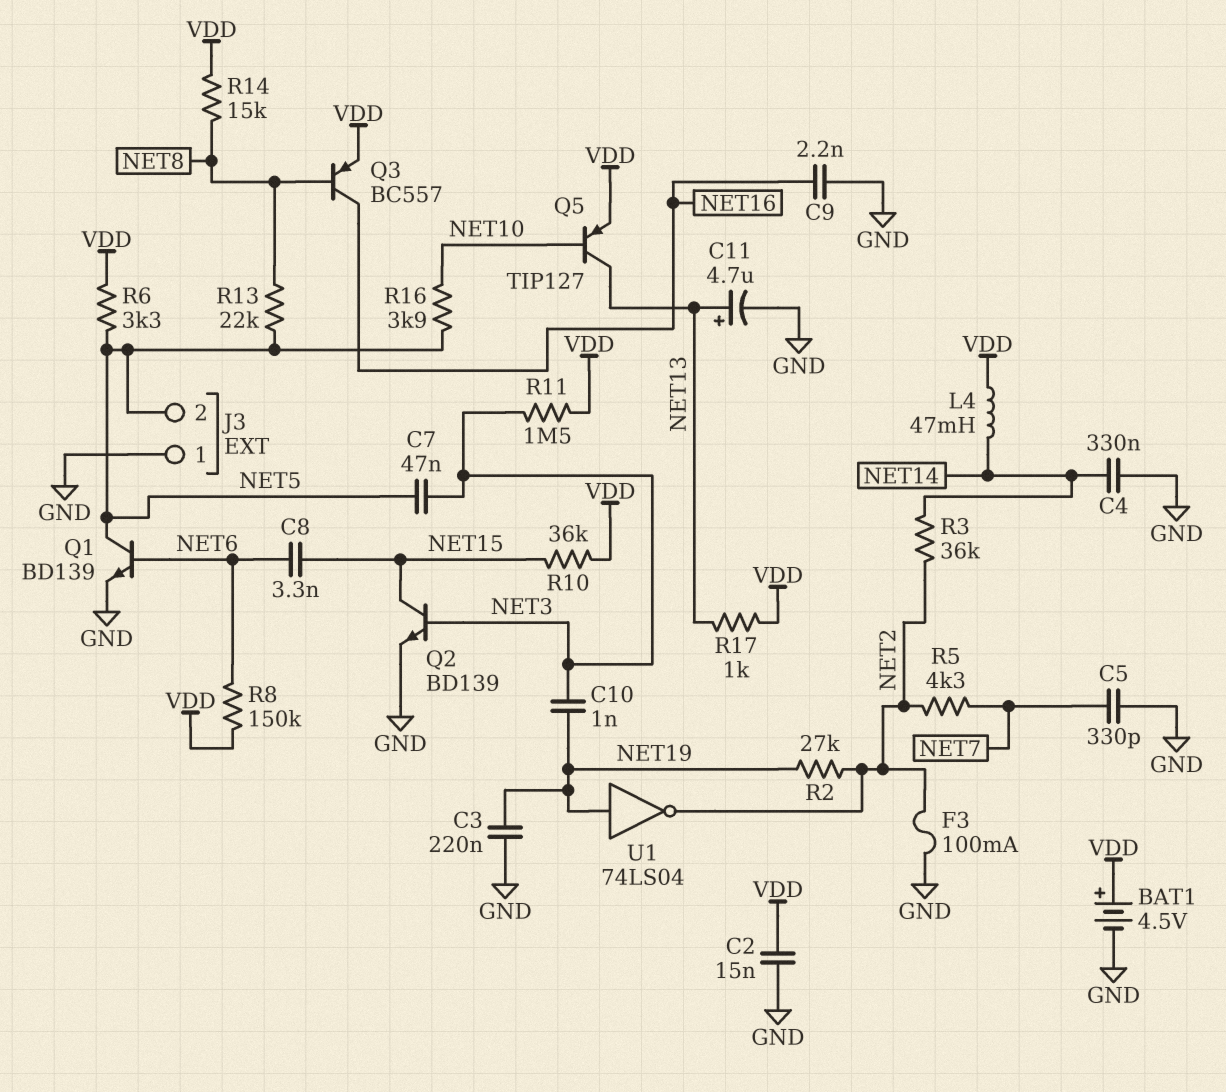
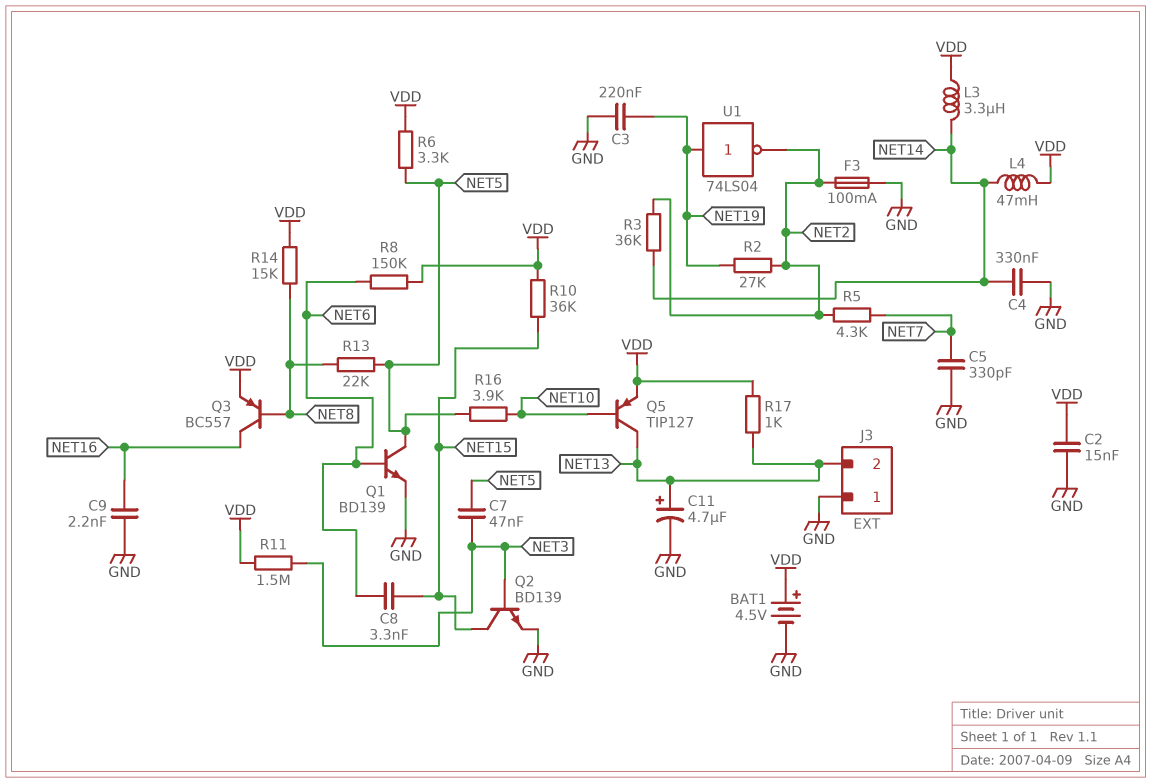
C10: 1nF (NET3, NET19) -> none
J3 pin 2: NET5 -> NET13
L3: none -> 3.3uH (NET14, VDD)

